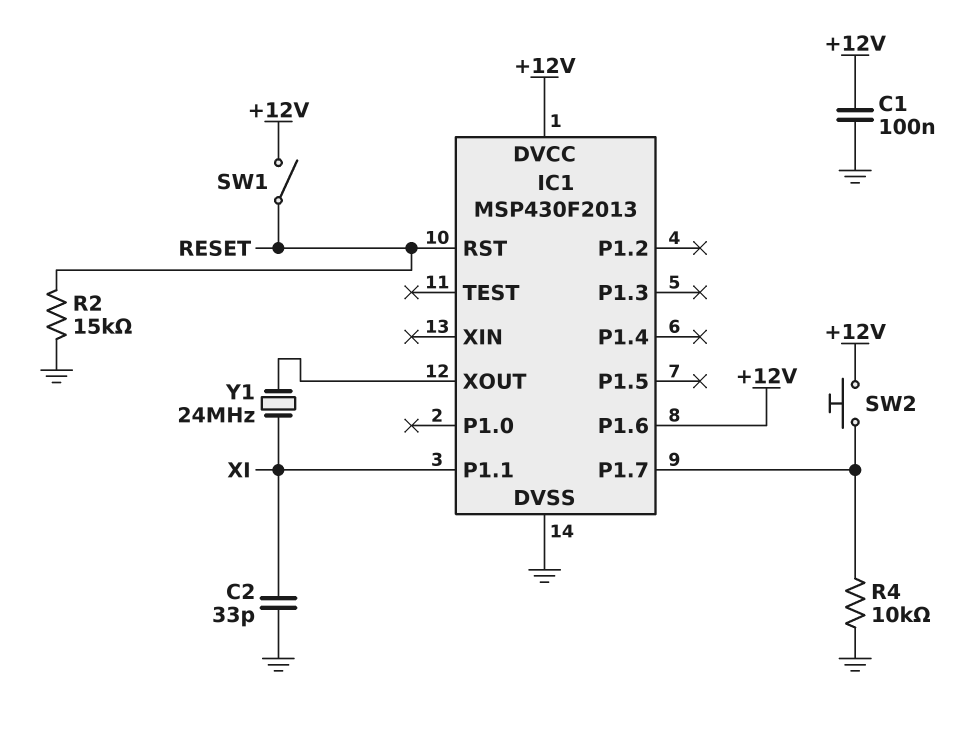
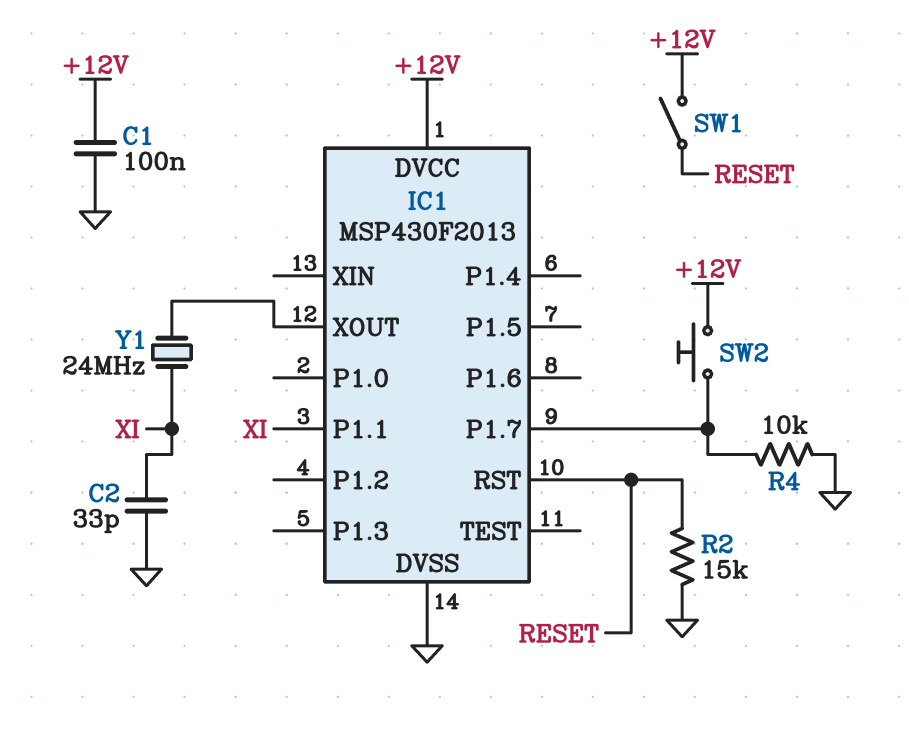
IC1 pin P1.6: +12V -> none

